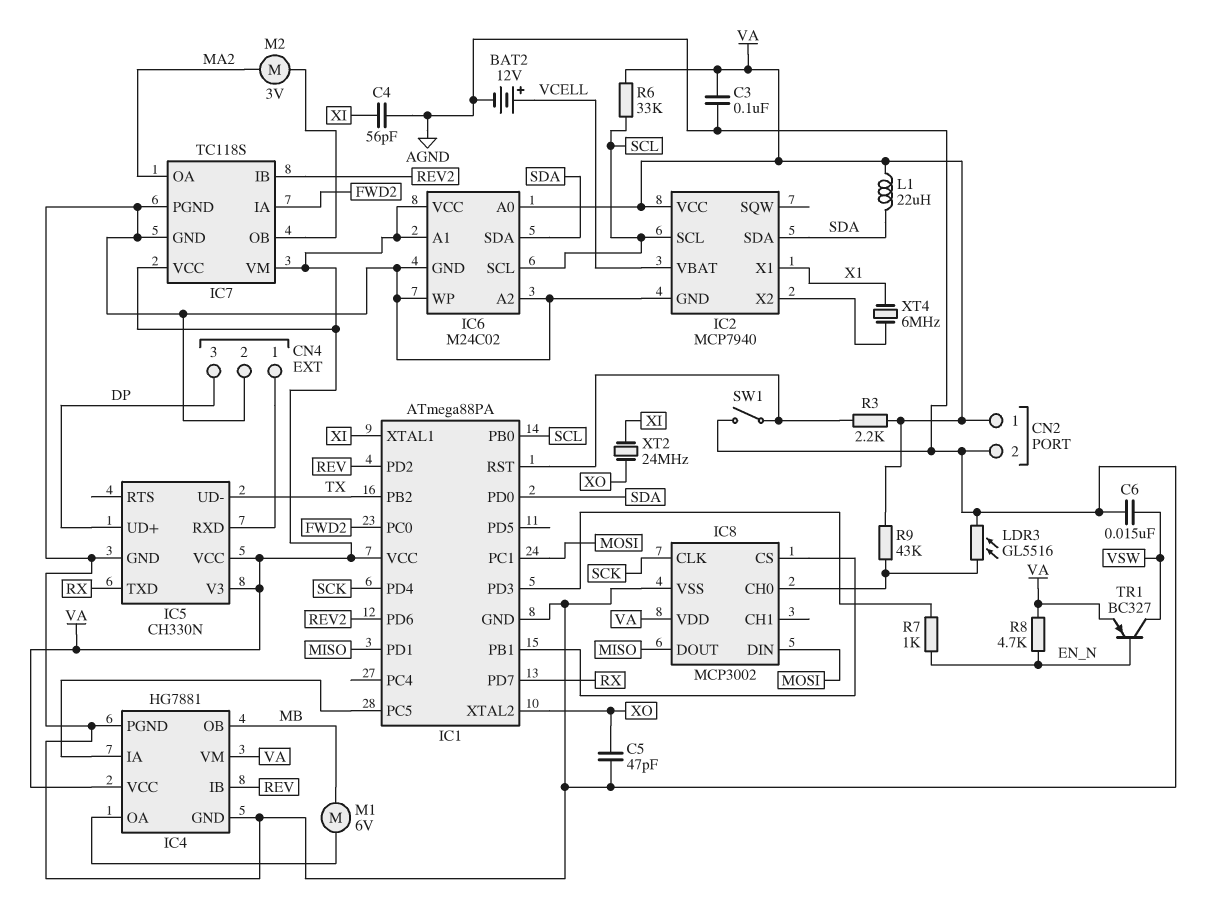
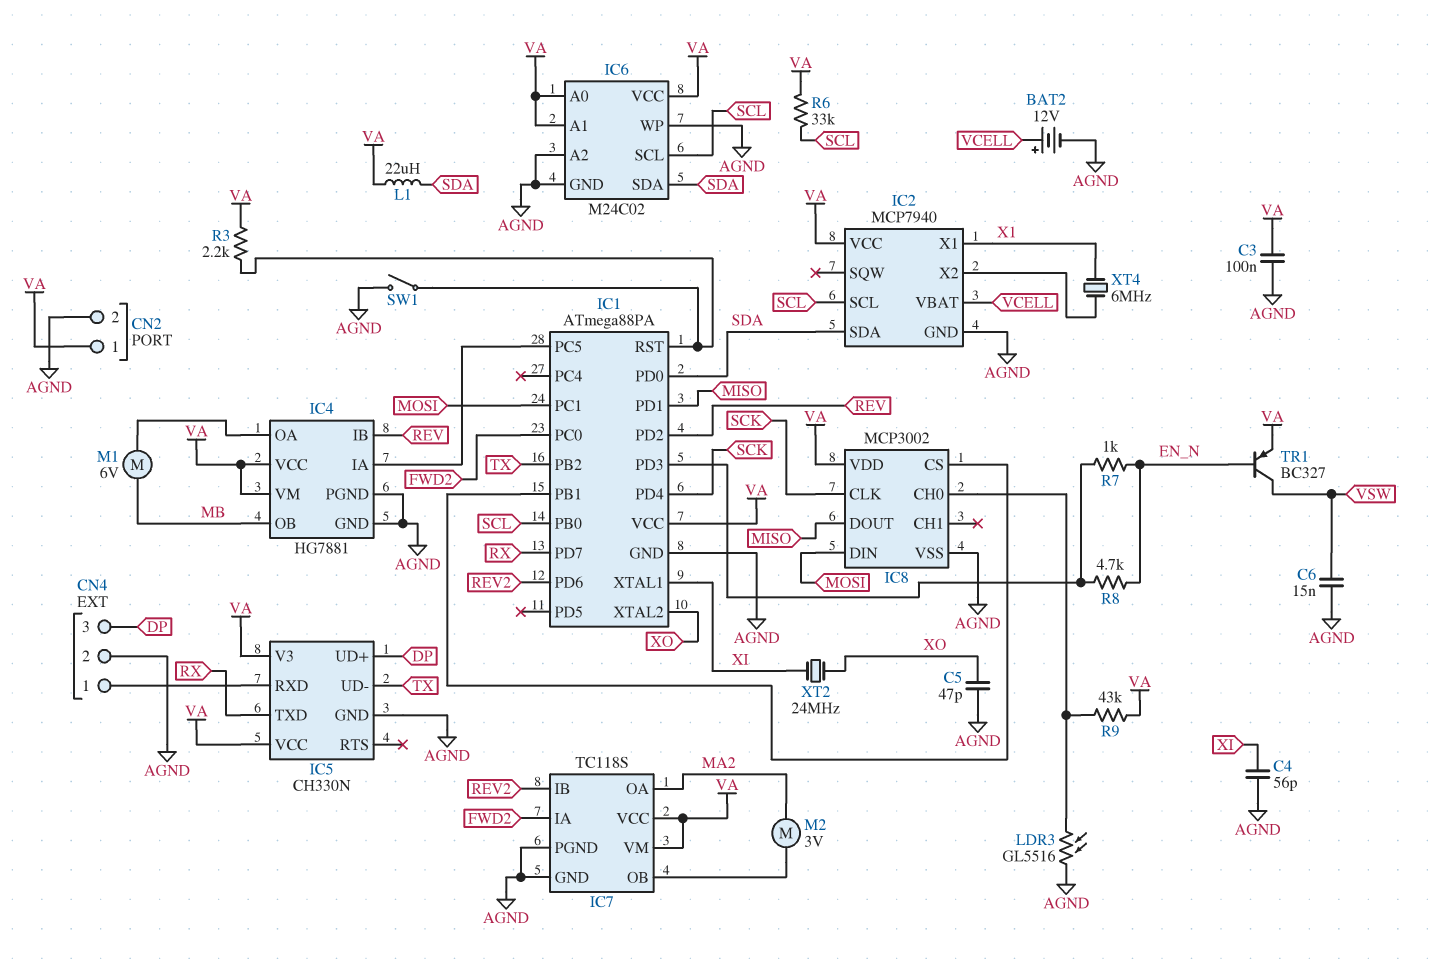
R8: 4.7k (EN_N, VA) -> 4.7k (EN_N, IC1/PD3)

